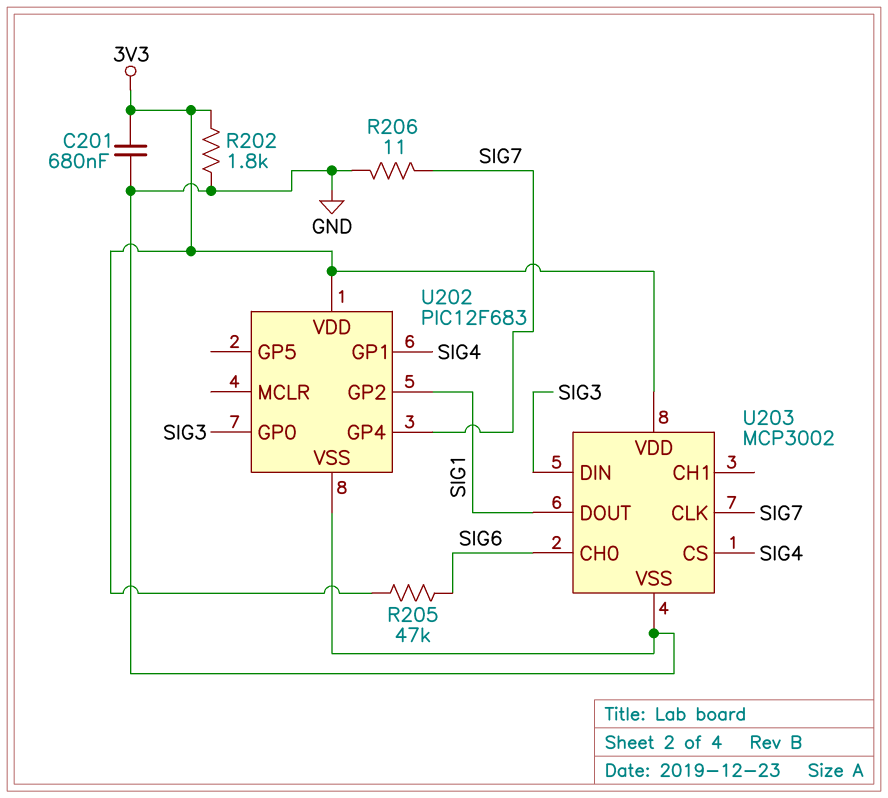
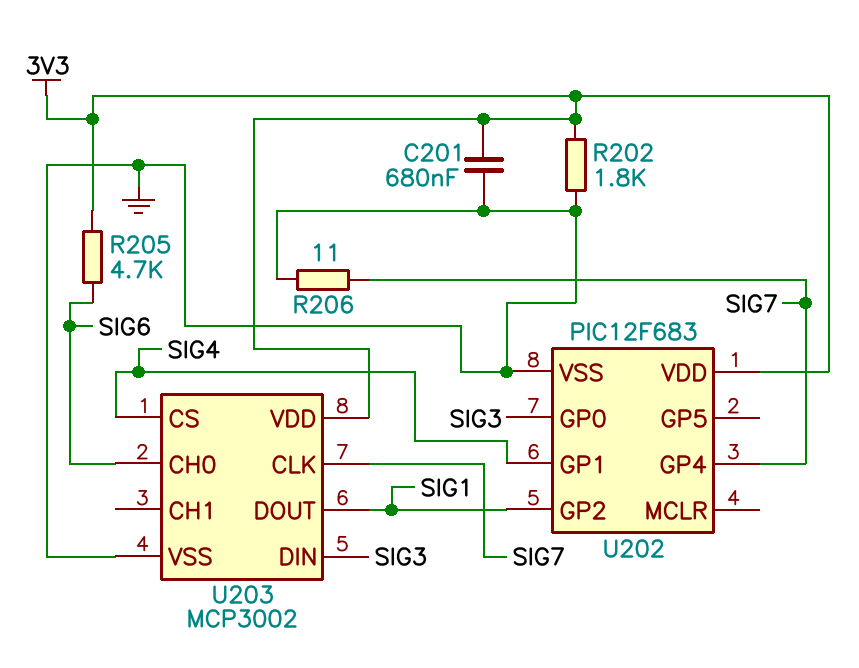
R205: 47k (3V3, SIG6) -> 4.7k (3V3, SIG6)

